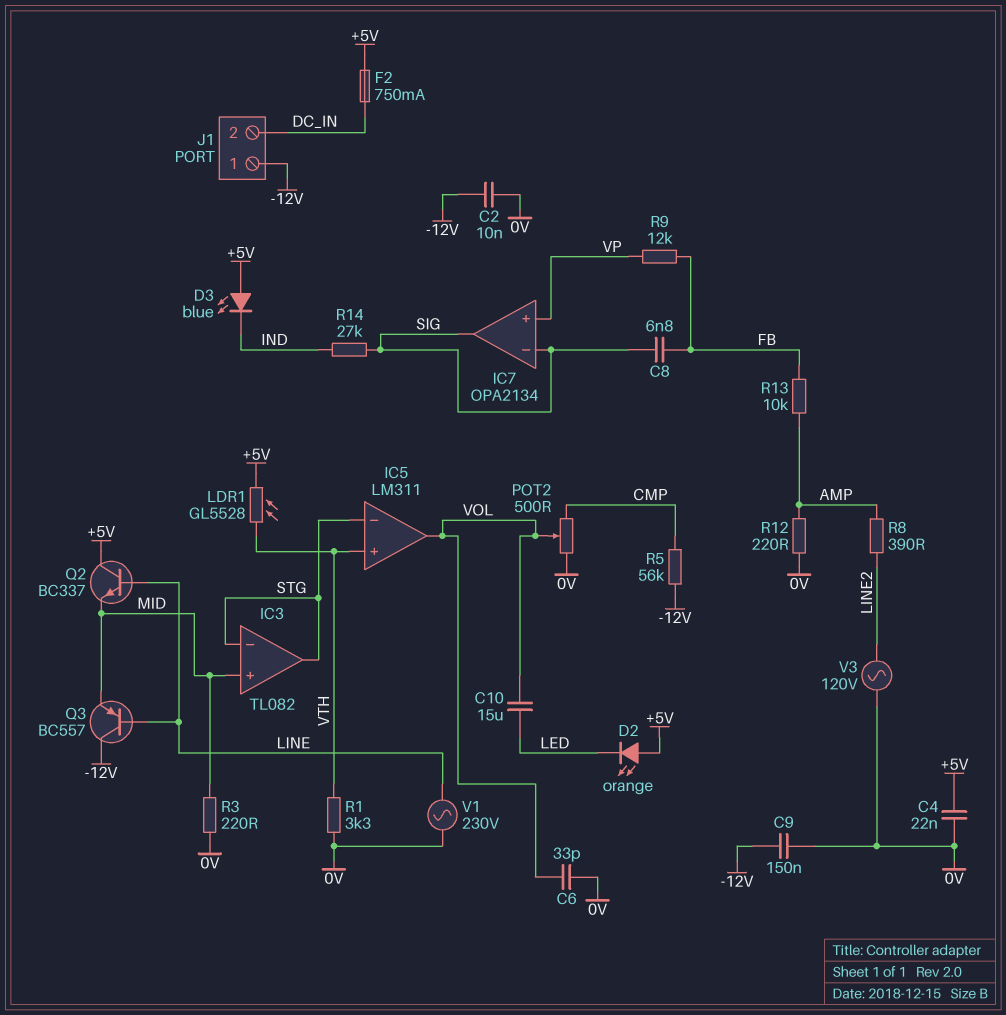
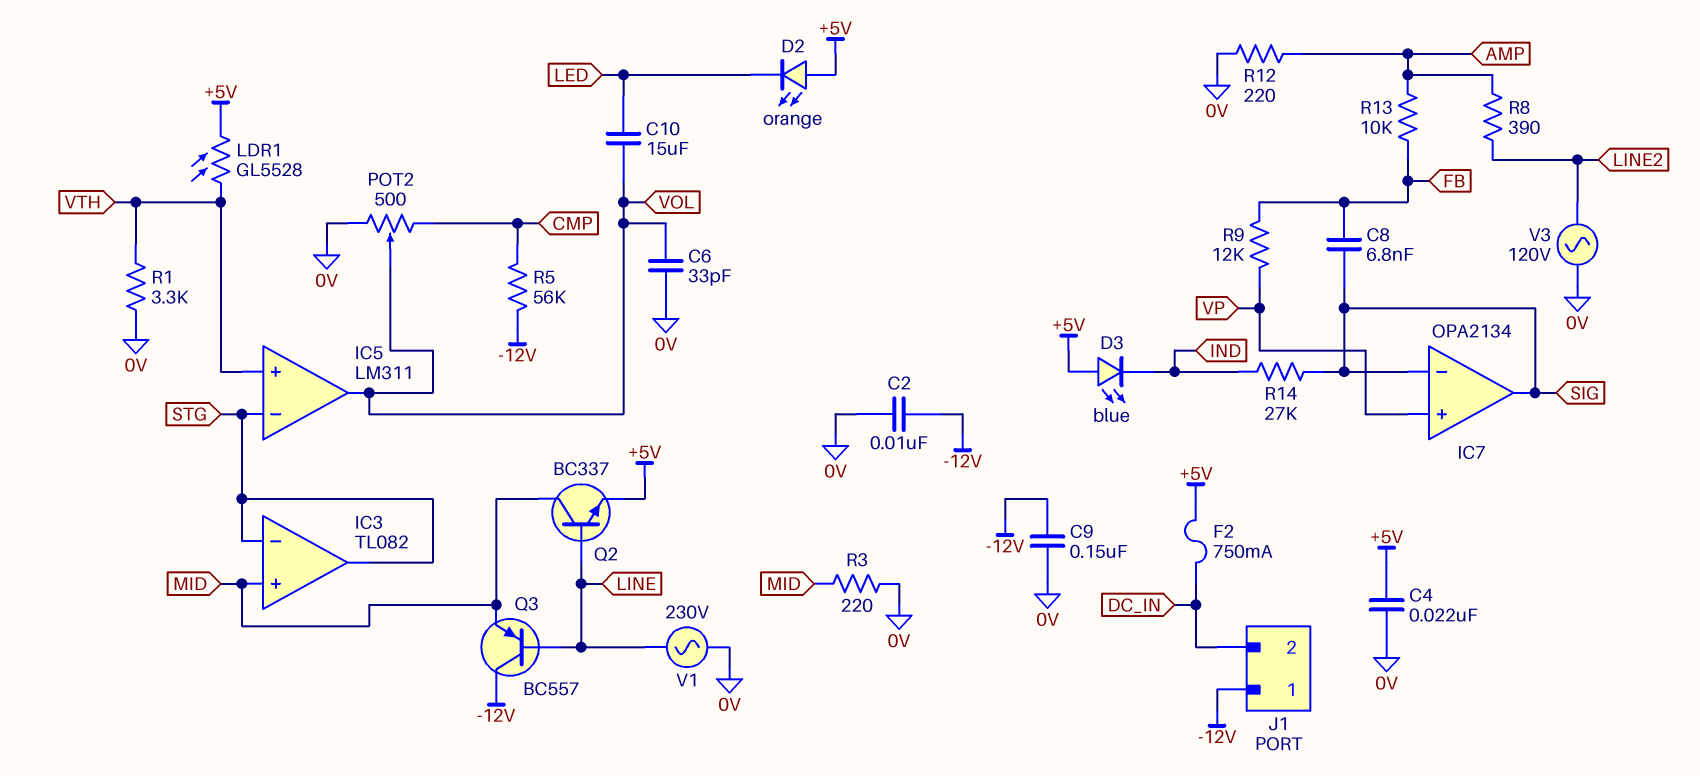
Q2: NPN BC337 (B LINE, C +5V, E MID) -> NPN BC337 (B LINE, C MID, E +5V)

